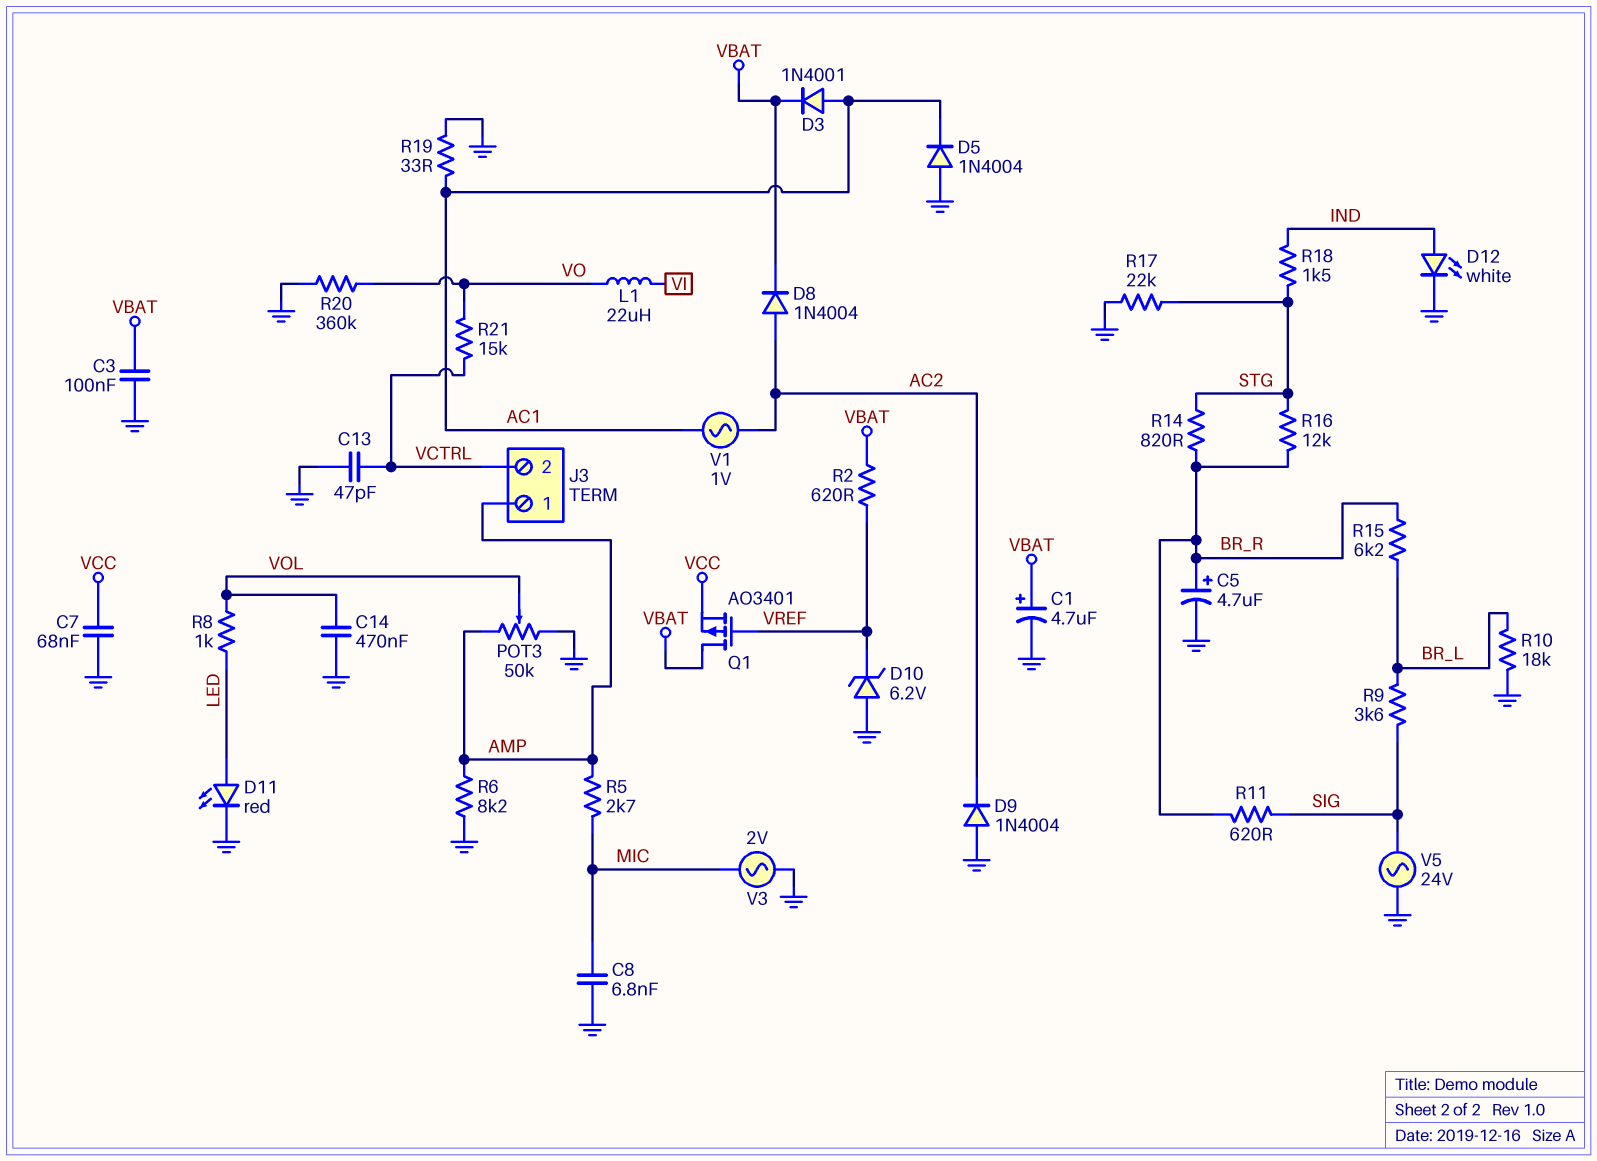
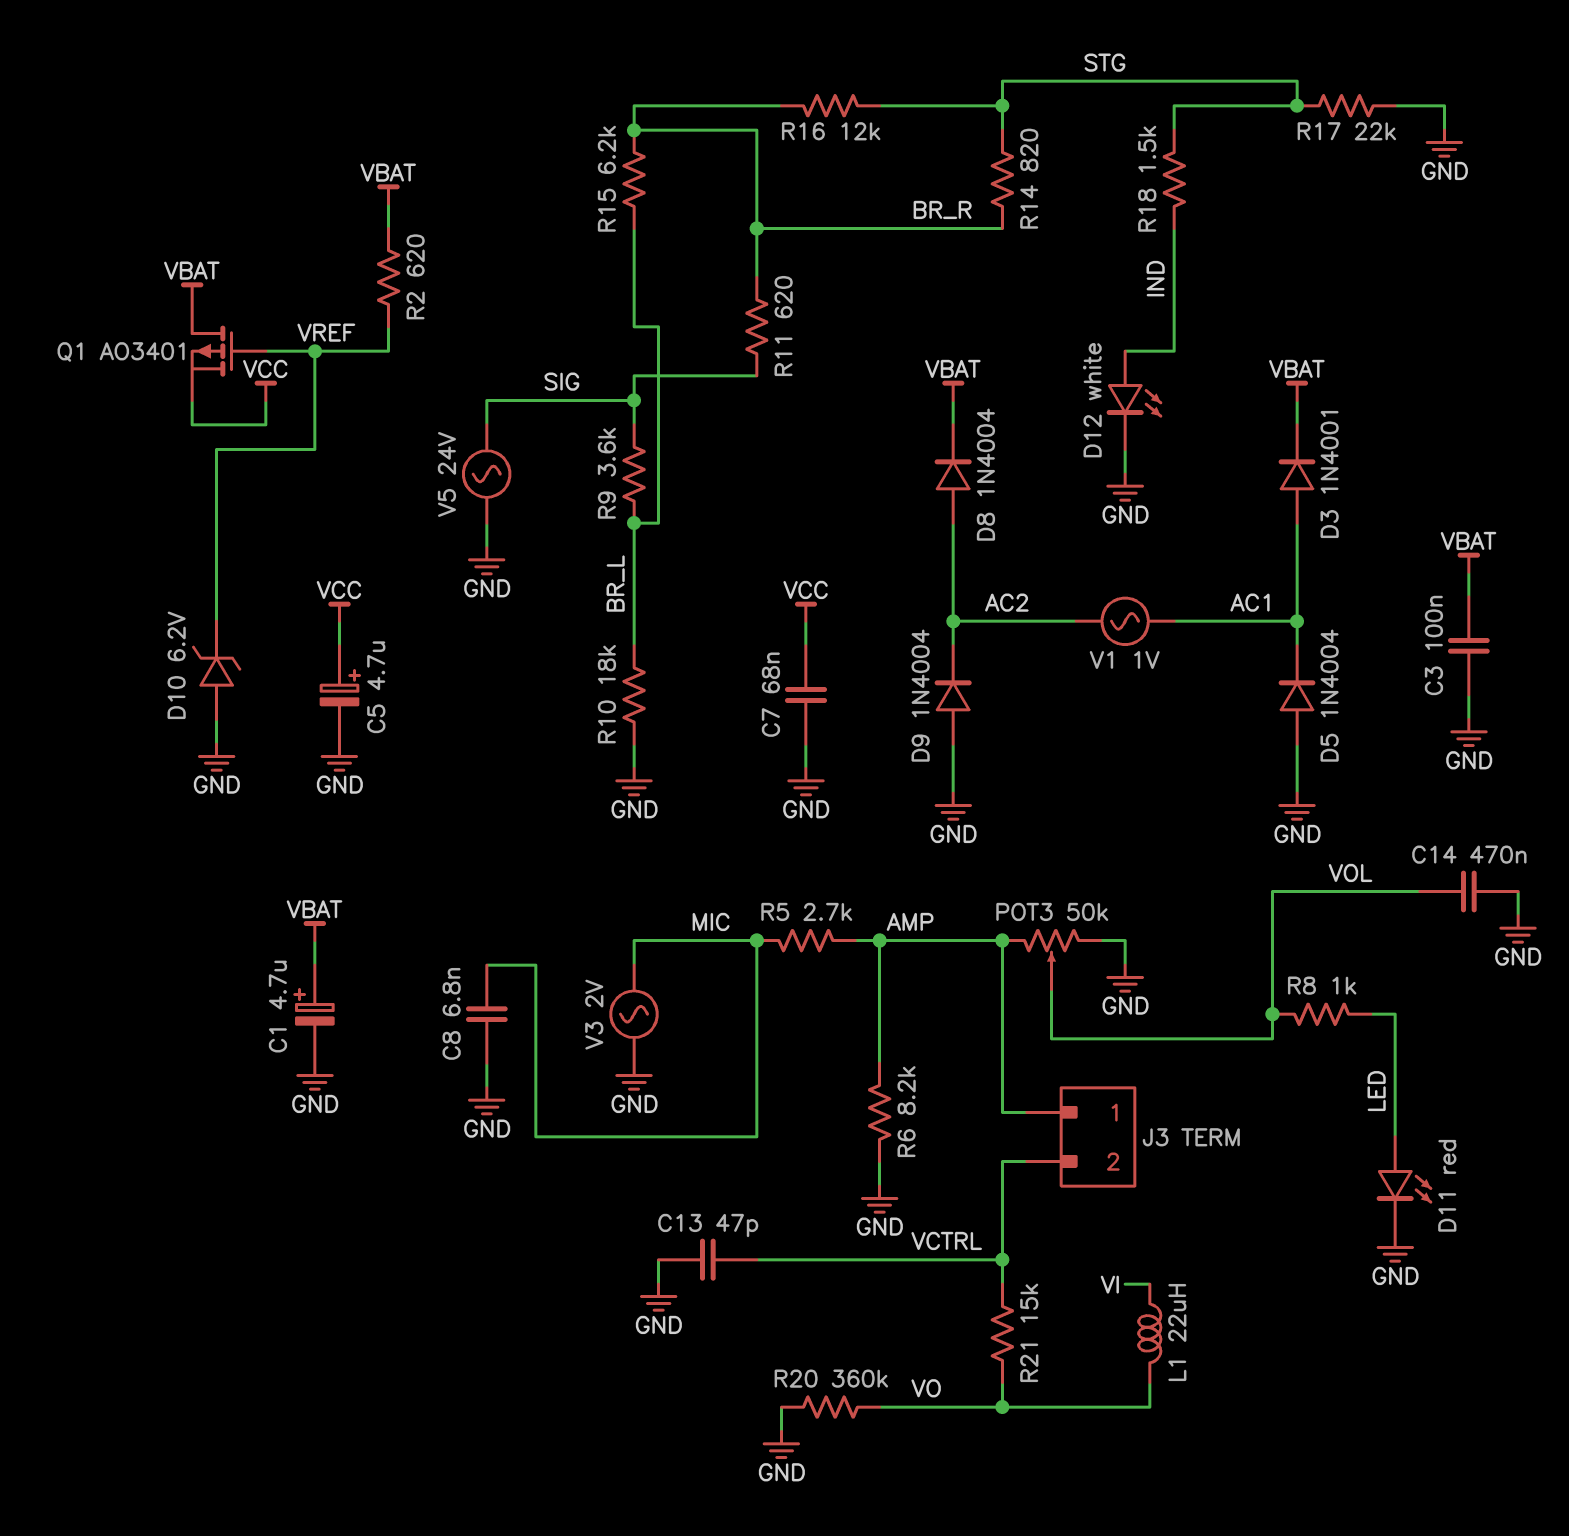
C5: 4.7uF (plus BR_R, minus GND) -> 4.7uF (plus VCC, minus GND)
R19: 33 (AC1, GND) -> none

